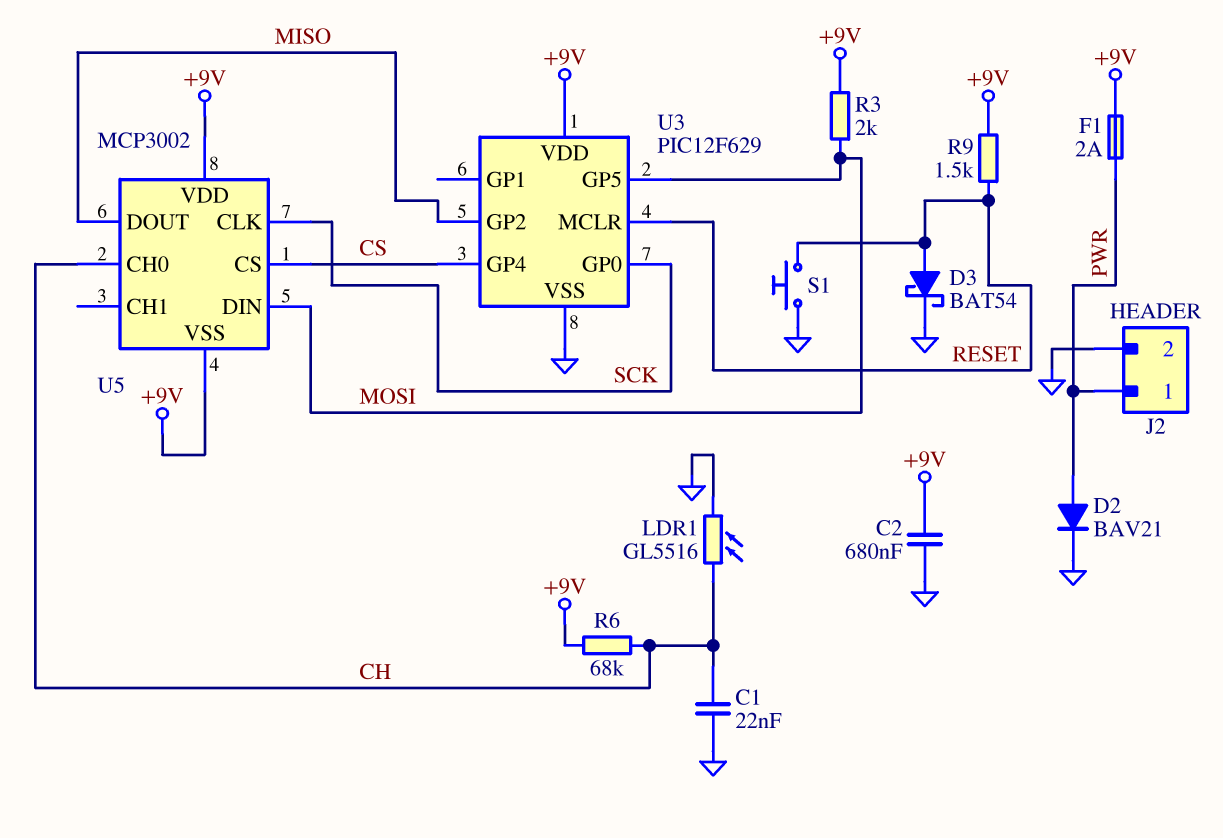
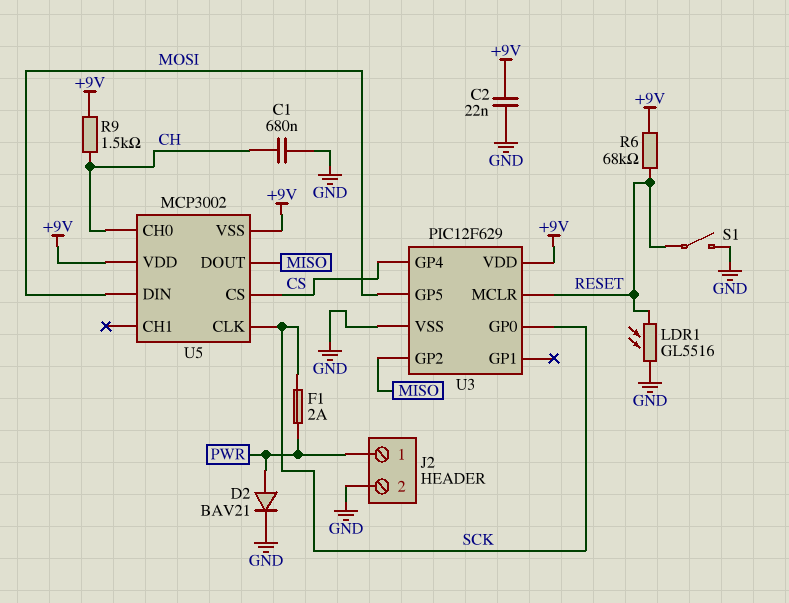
C1: 22nF (CH, GND) -> 680nF (CH, GND)
C2: 680nF (+9V, GND) -> 22nF (+9V, GND)
D3: schottky BAT54 (A RESET, K GND) -> none
F1: 2A (+9V, PWR) -> 2A (PWR, SCK)
LDR1: GL5516 (CH, GND) -> GL5516 (GND, RESET)
R3: 2k (+9V, MOSI) -> none
R6: 68k (+9V, CH) -> 68k (+9V, RESET)
R9: 1.5k (+9V, RESET) -> 1.5k (+9V, CH)
S1: button (GND, RESET) -> switch (GND, RESET)

